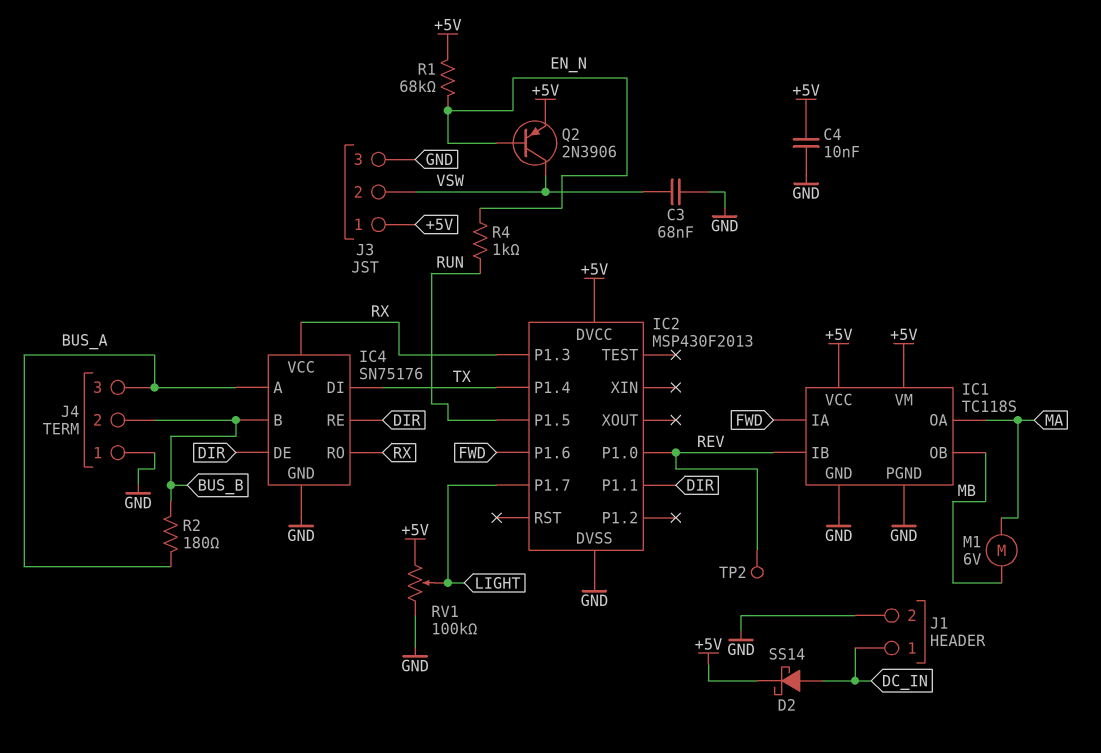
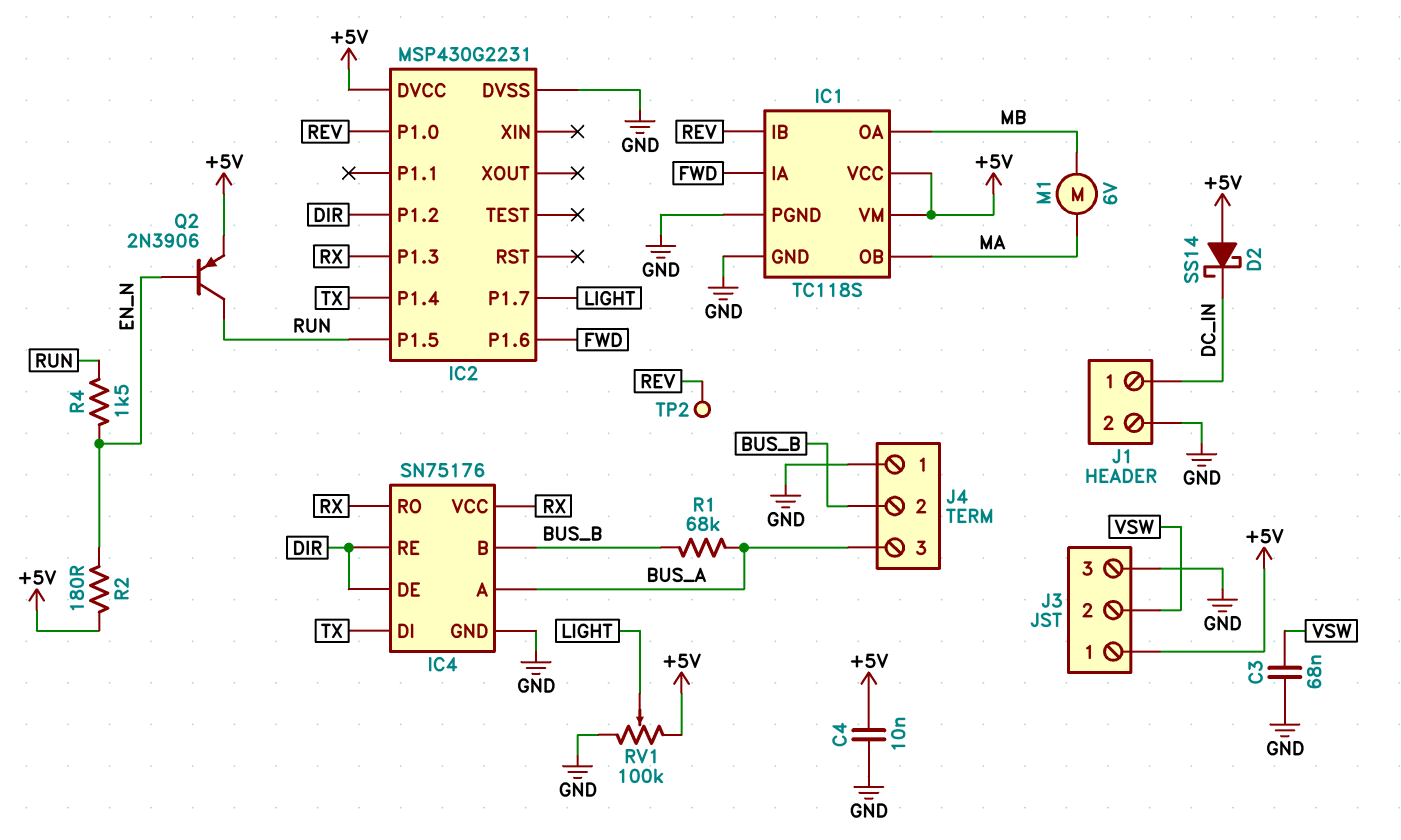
D2: schottky SS14 (A DC_IN, K +5V) -> schottky SS14 (A +5V, K DC_IN)
IC1 pin OA: MA -> MB
IC1 pin OB: MB -> MA
IC2: MSP430F2013 -> MSP430G2231
IC2 pin P1.1: DIR -> none
IC2 pin P1.2: none -> DIR
Q2: PNP 2N3906 (B EN_N, C VSW, E +5V) -> PNP 2N3906 (B EN_N, C RUN, E +5V)
R1: 68k (+5V, EN_N) -> 68k (BUS_A, BUS_B)
R2: 180 (BUS_A, BUS_B) -> 180 (+5V, EN_N)
R4: 1k (EN_N, RUN) -> 1.5k (EN_N, RUN)

